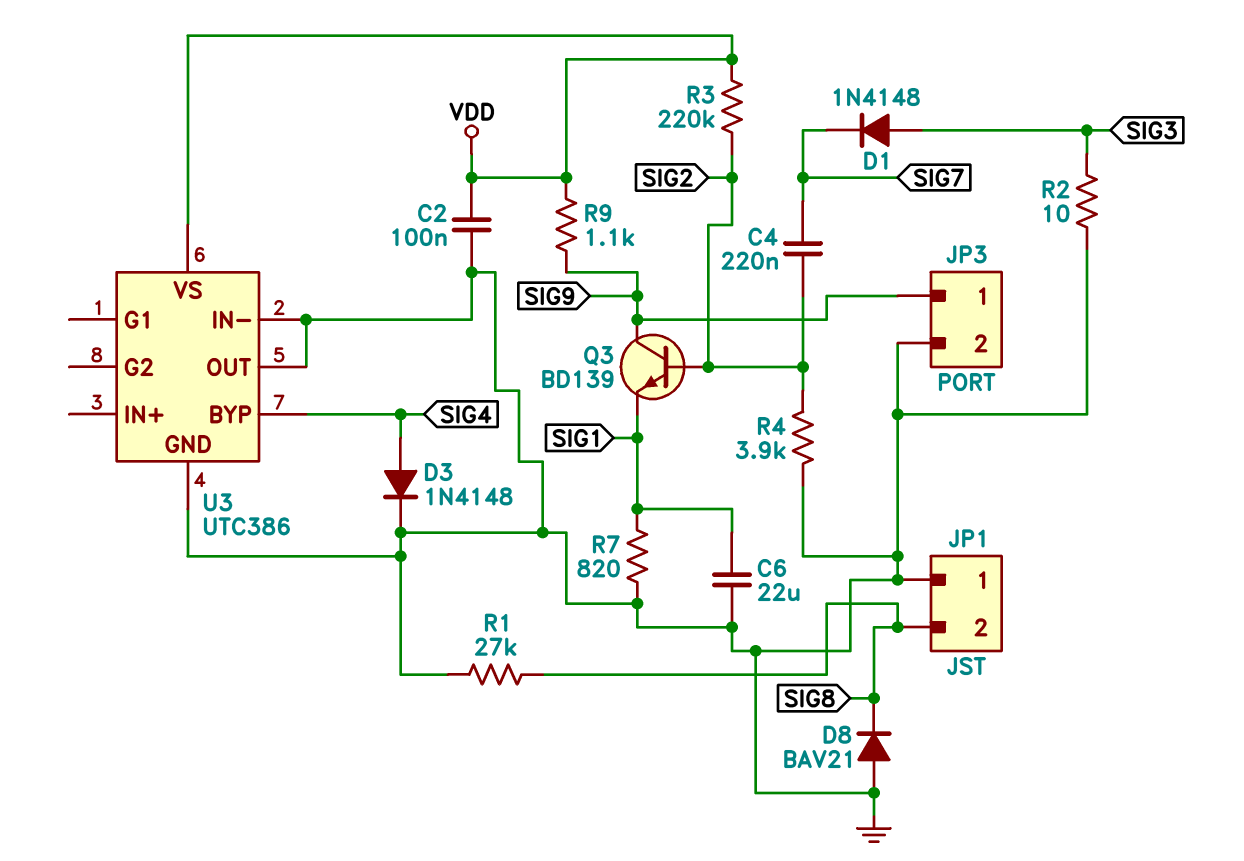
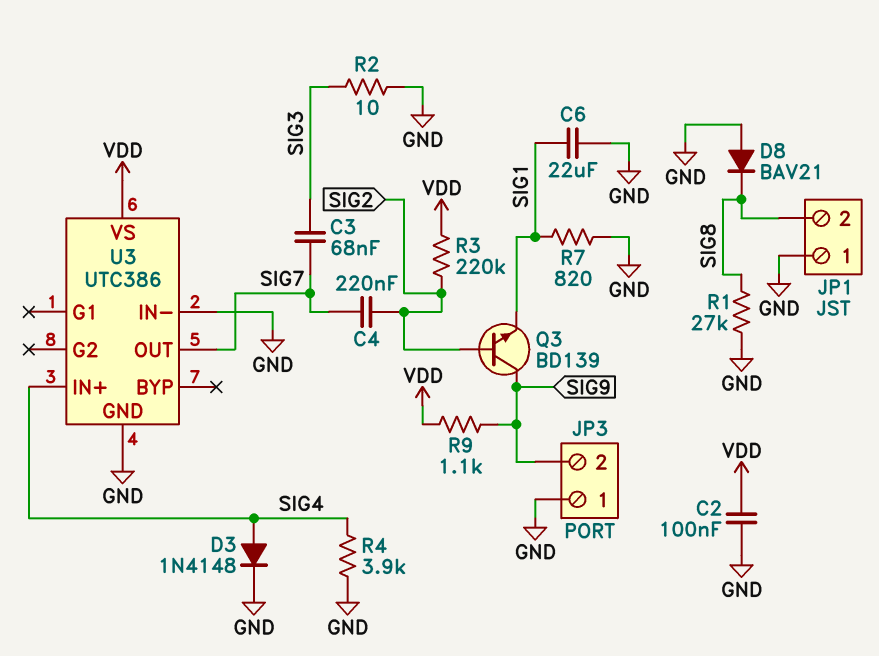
C3: none -> 68nF (SIG3, SIG7)
D1: diode 1N4148 (A SIG3, K SIG7) -> none
JP3 pin 1: SIG9 -> GND
JP3 pin 2: GND -> SIG9
R4: 3.9k (GND, SIG2) -> 3.9k (GND, SIG4)
U3 pin BYP: SIG4 -> none
U3 pin IN+: none -> SIG4
U3 pin OUT: GND -> SIG7

